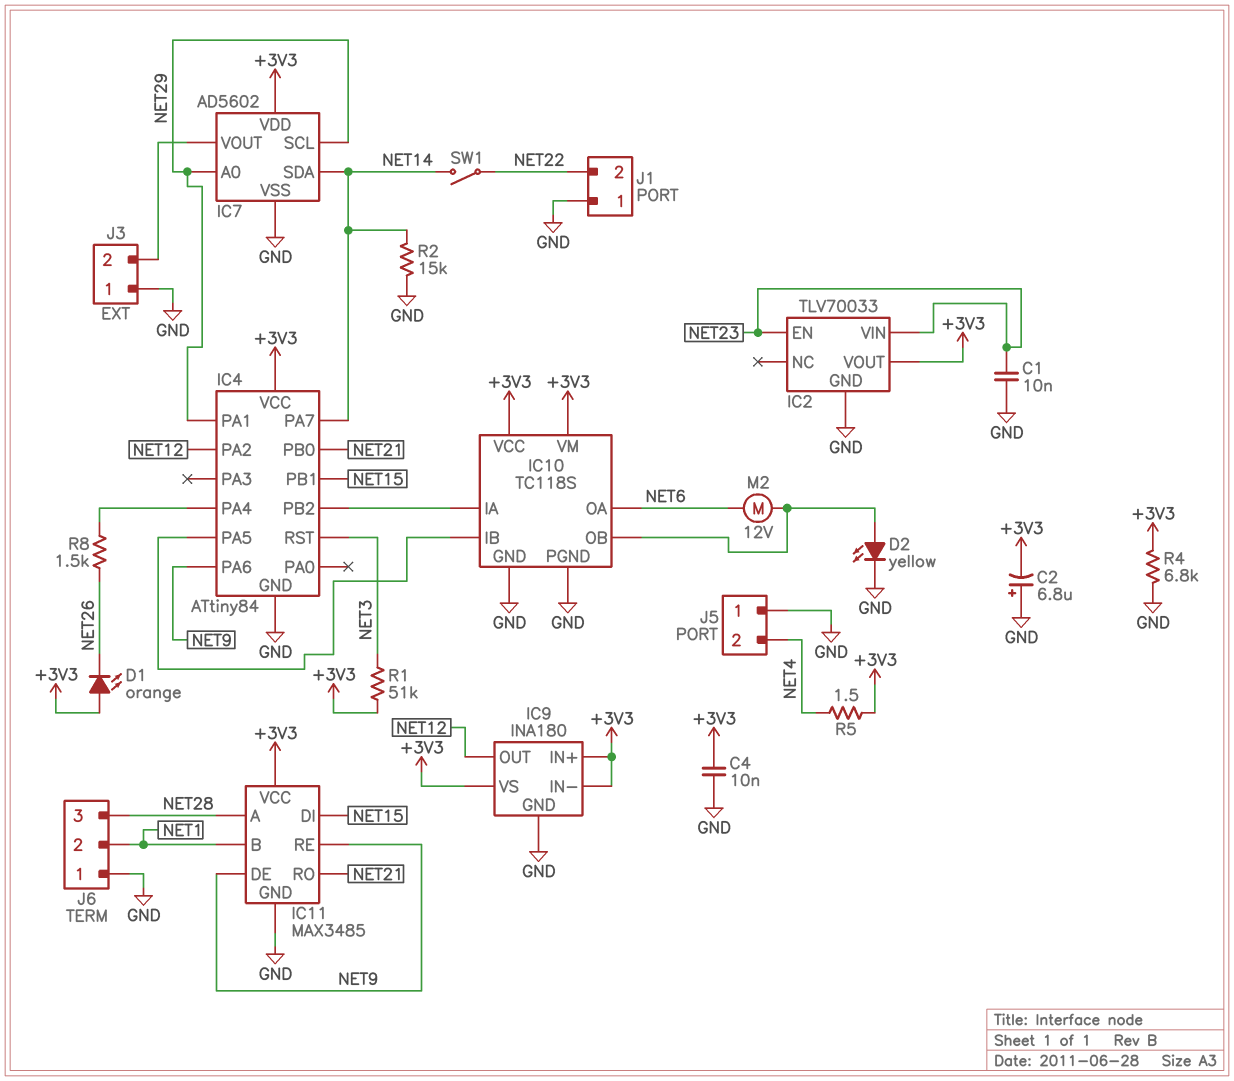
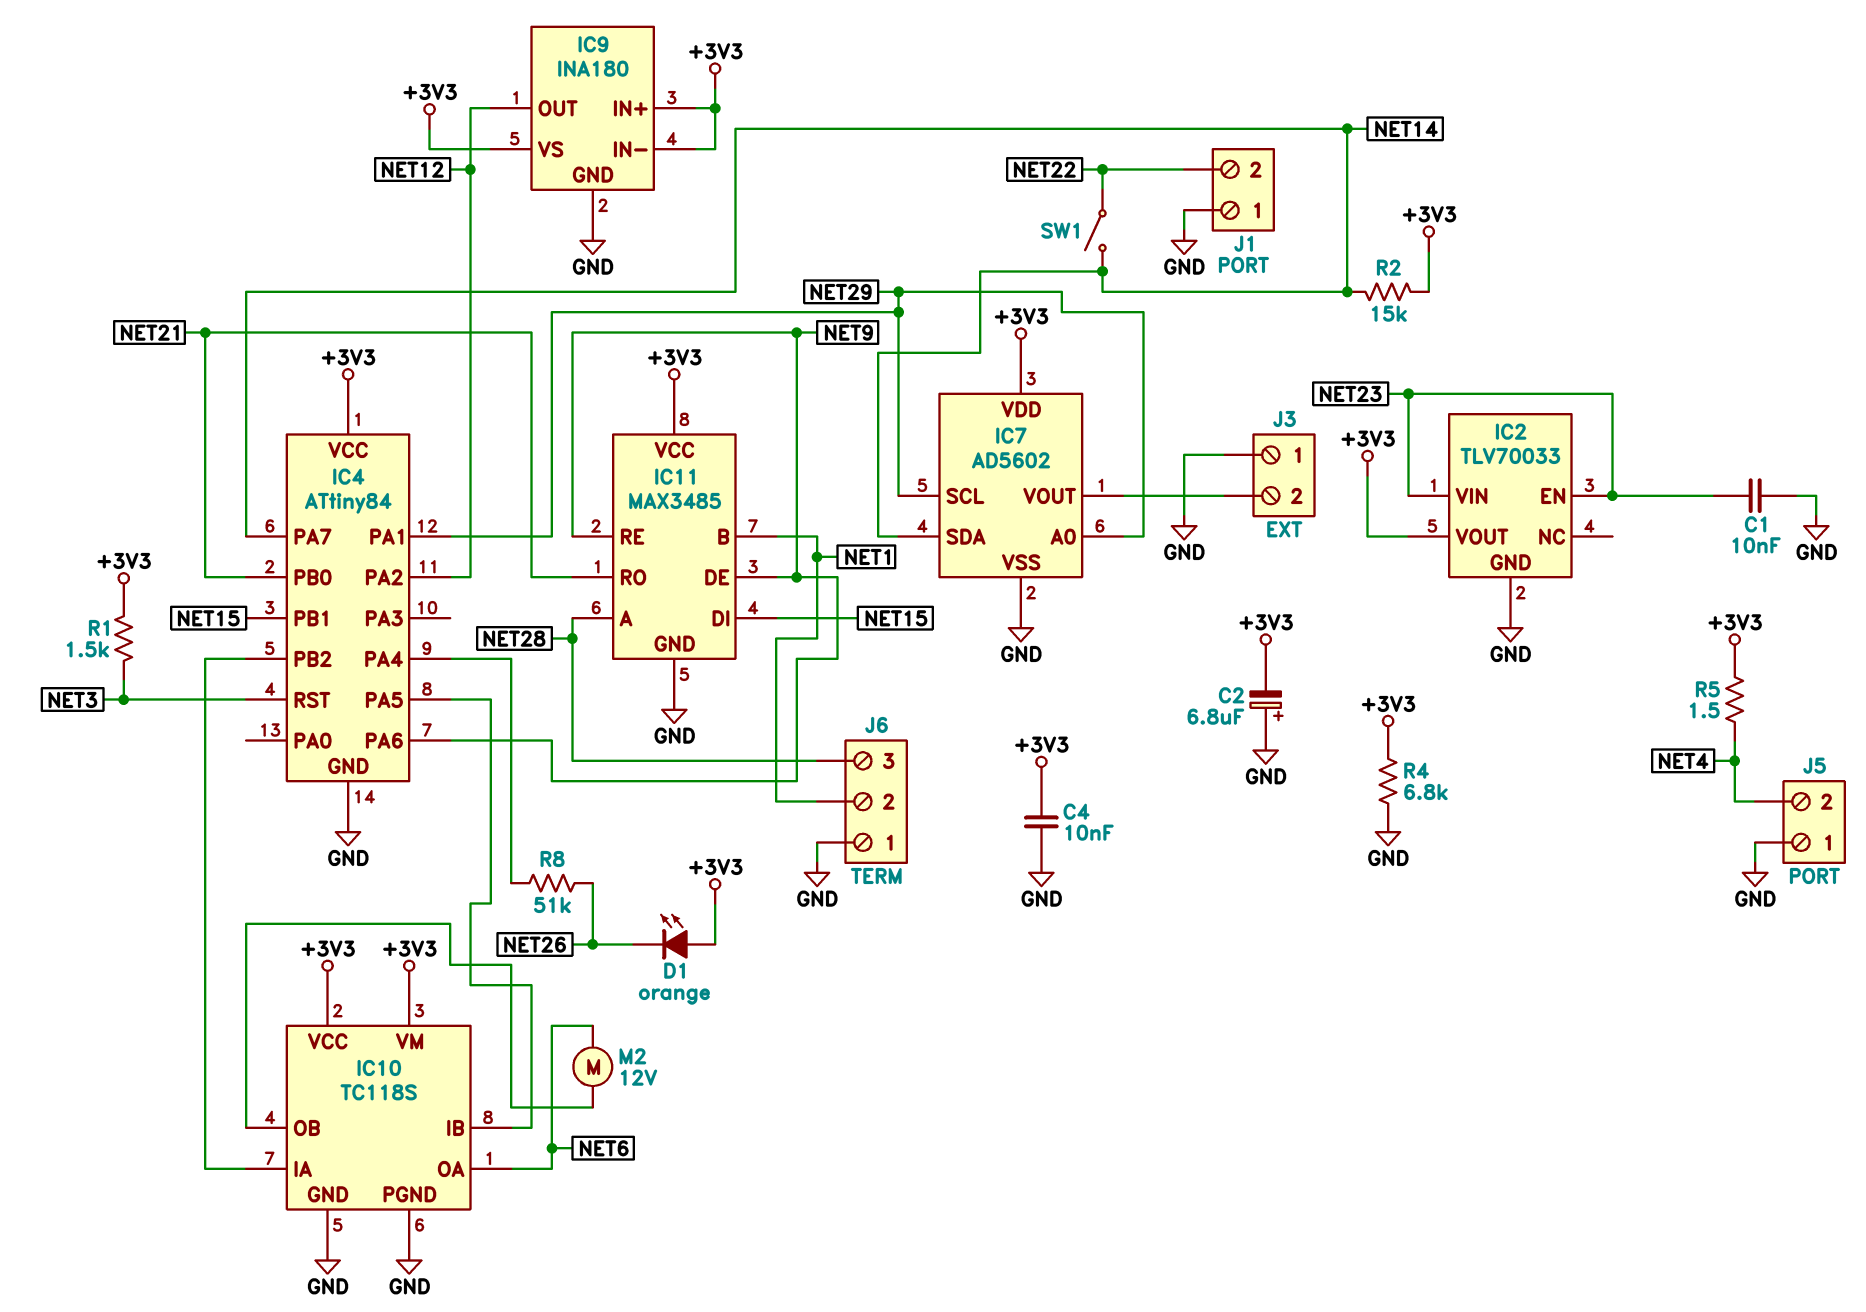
D2: LED yellow (A IC10/OB, K GND) -> none
R1: 51k (+3V3, NET3) -> 1.5k (+3V3, NET3)
R2: 15k (GND, NET14) -> 15k (+3V3, NET14)
R8: 1.5k (IC4/PA4, NET26) -> 51k (IC4/PA4, NET26)

